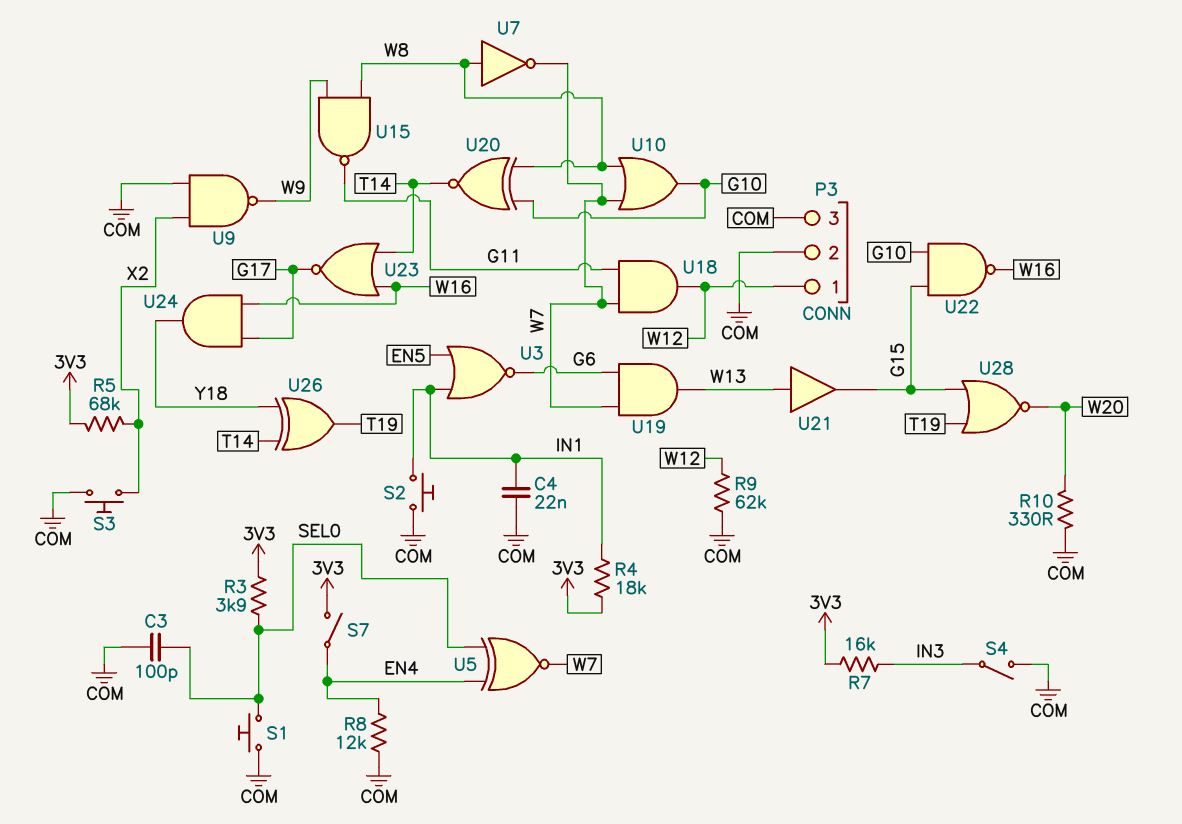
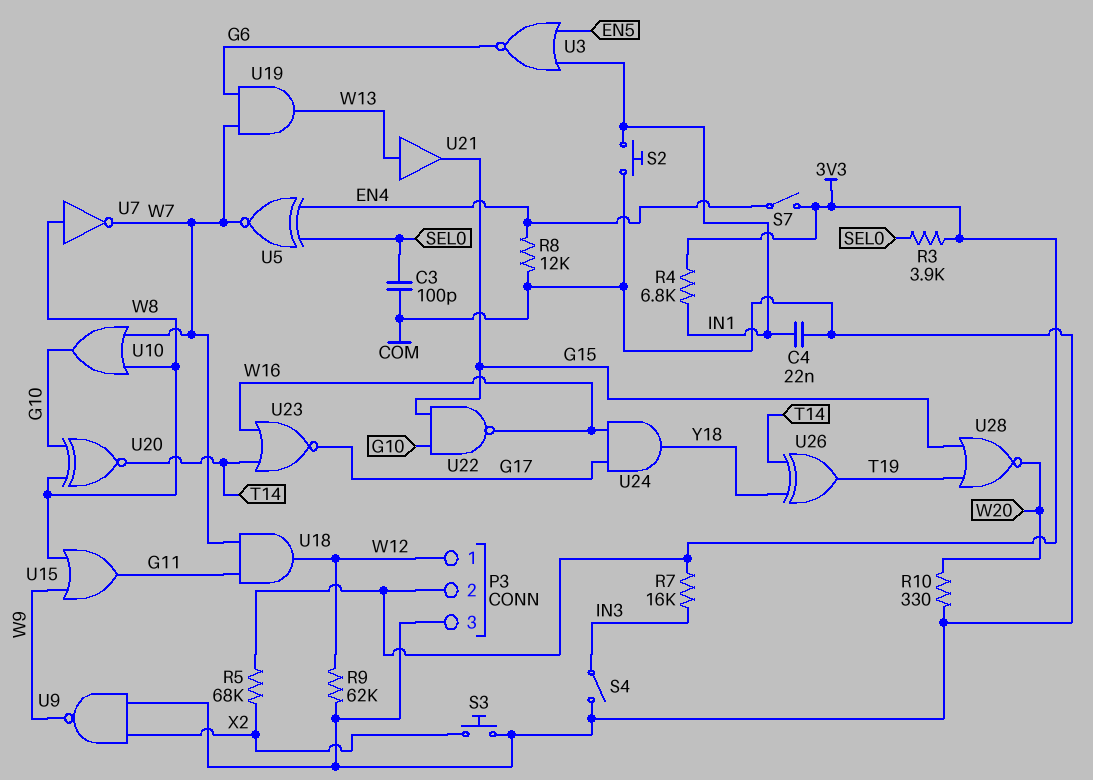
P3 pin 2: COM -> 3V3
R4: 18k (3V3, IN1) -> 6.8k (3V3, IN1)
S1: button (COM, SEL0) -> none
U15: NAND (in W8, in W9, out G11) -> OR (in W8, in W9, out G11)

